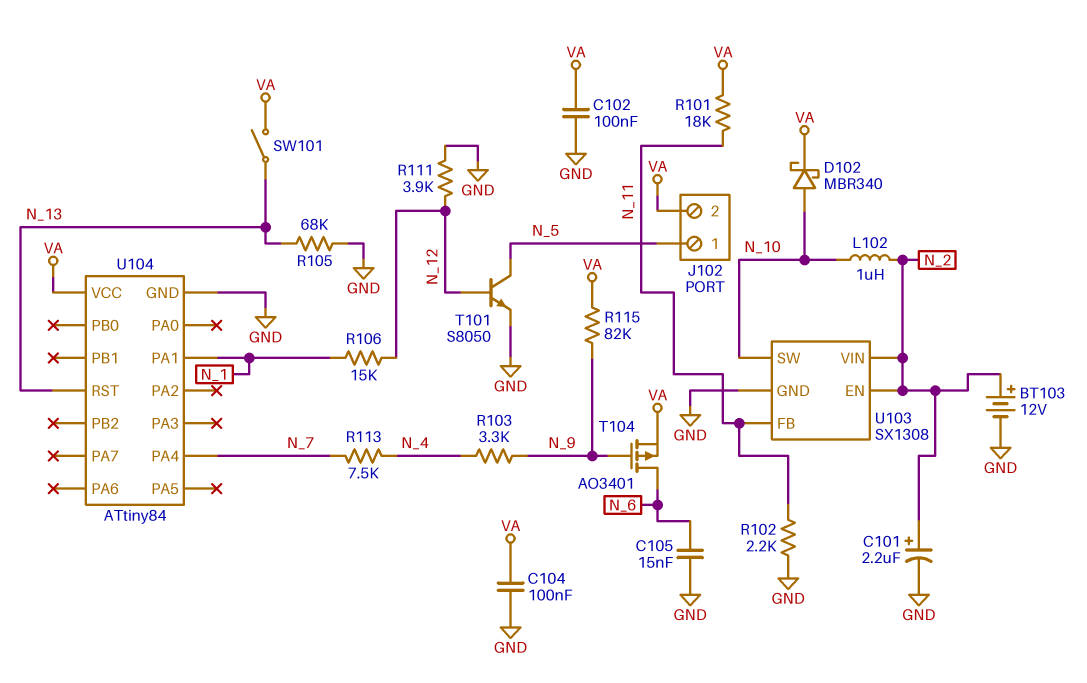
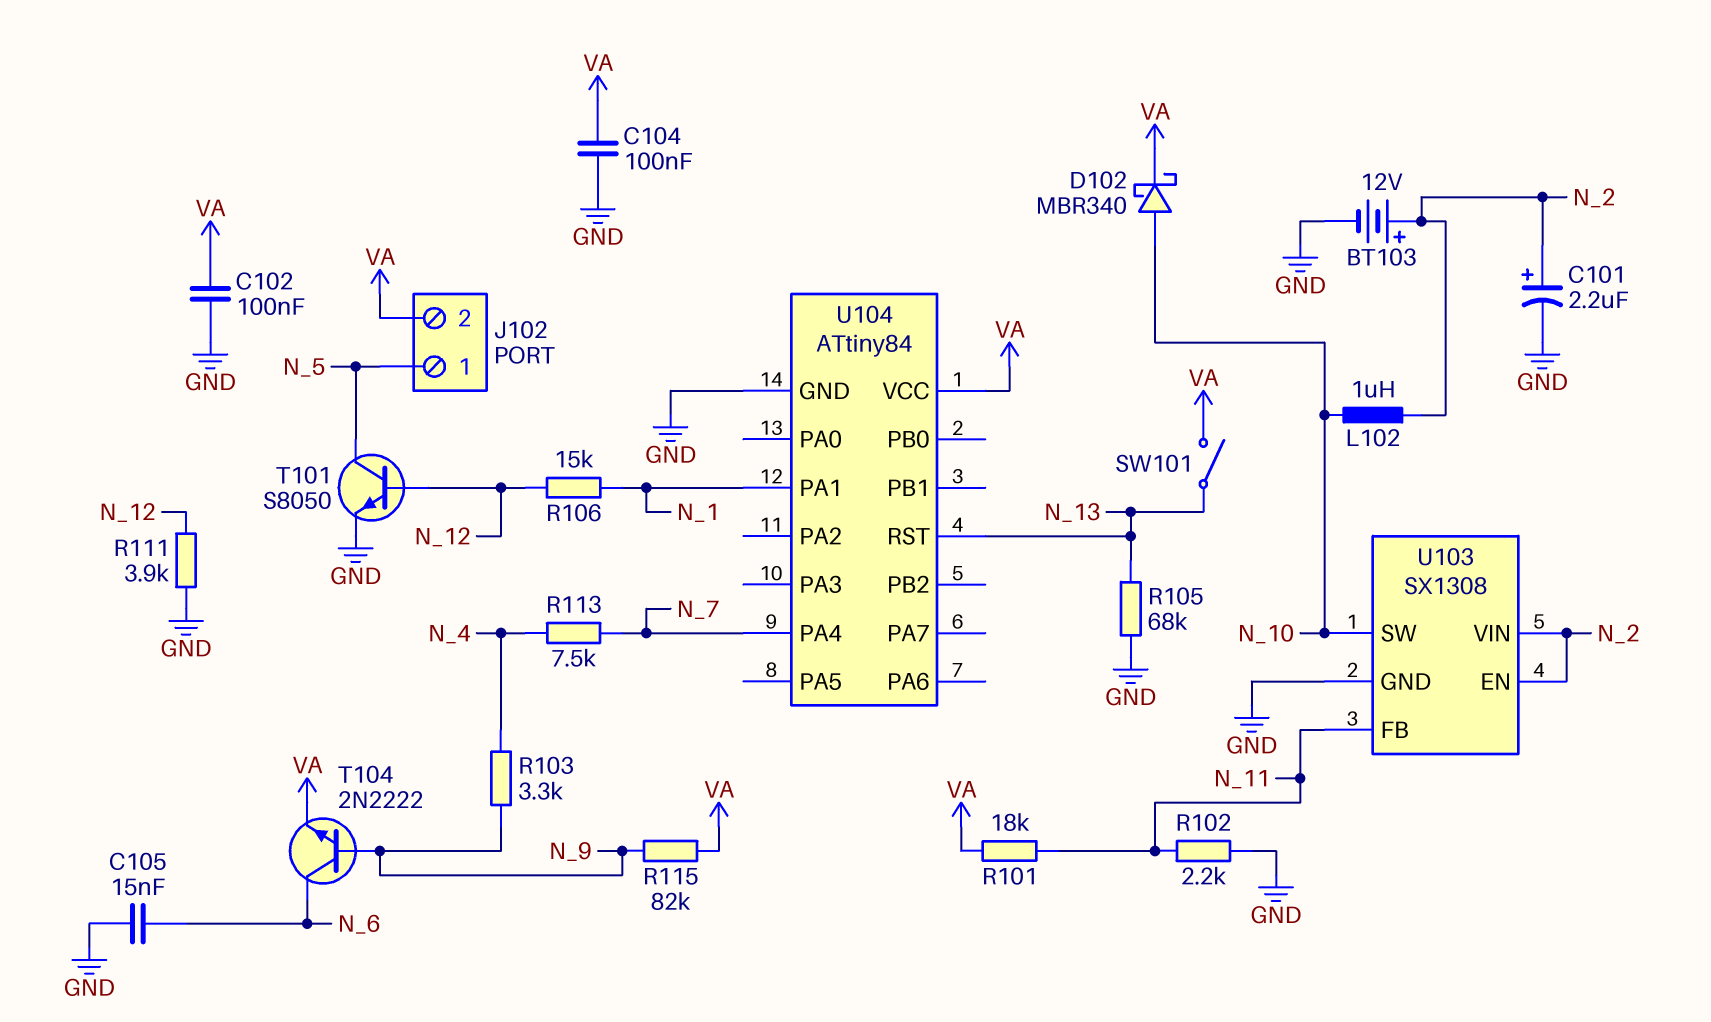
T104: PMOS AO3401 (G N_9, D N_6, S VA) -> NPN 2N2222 (B N_9, C N_6, E VA)

